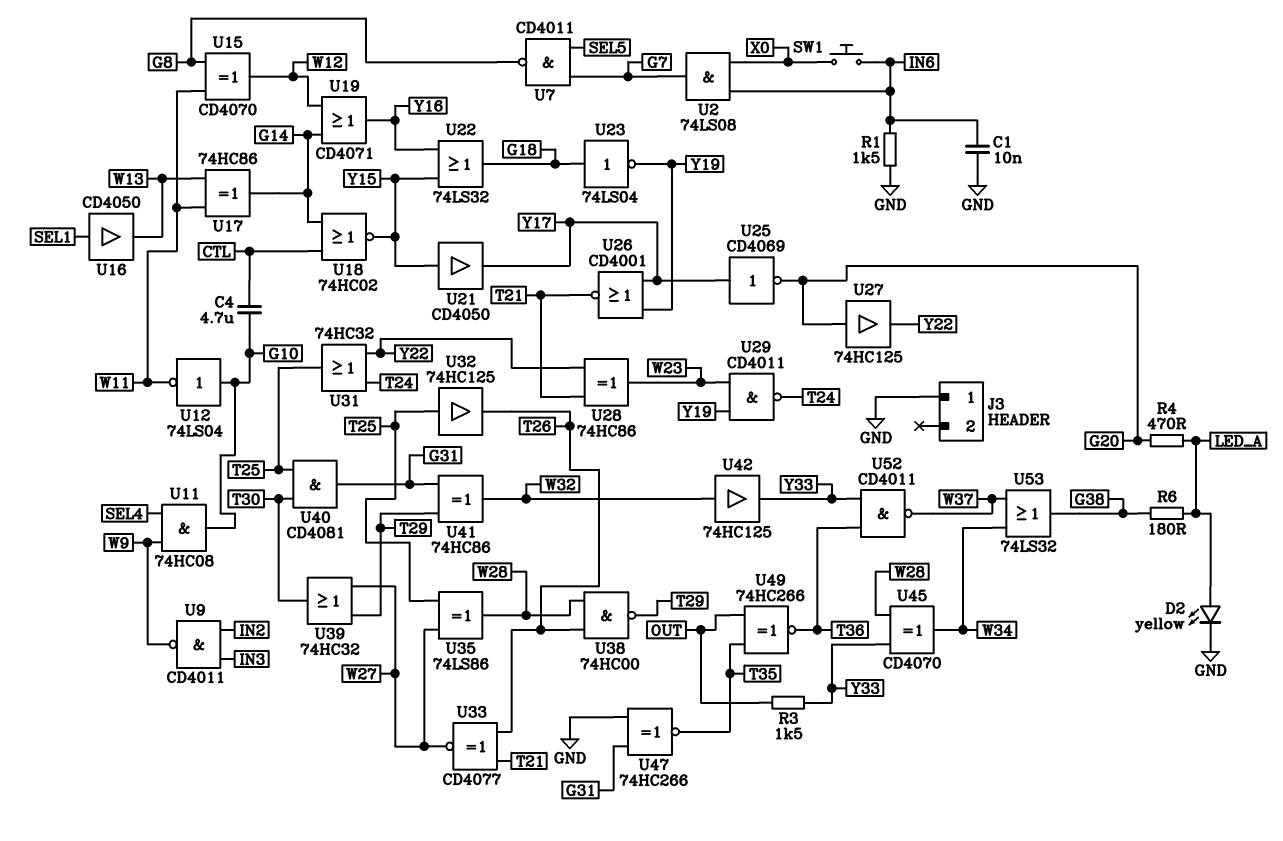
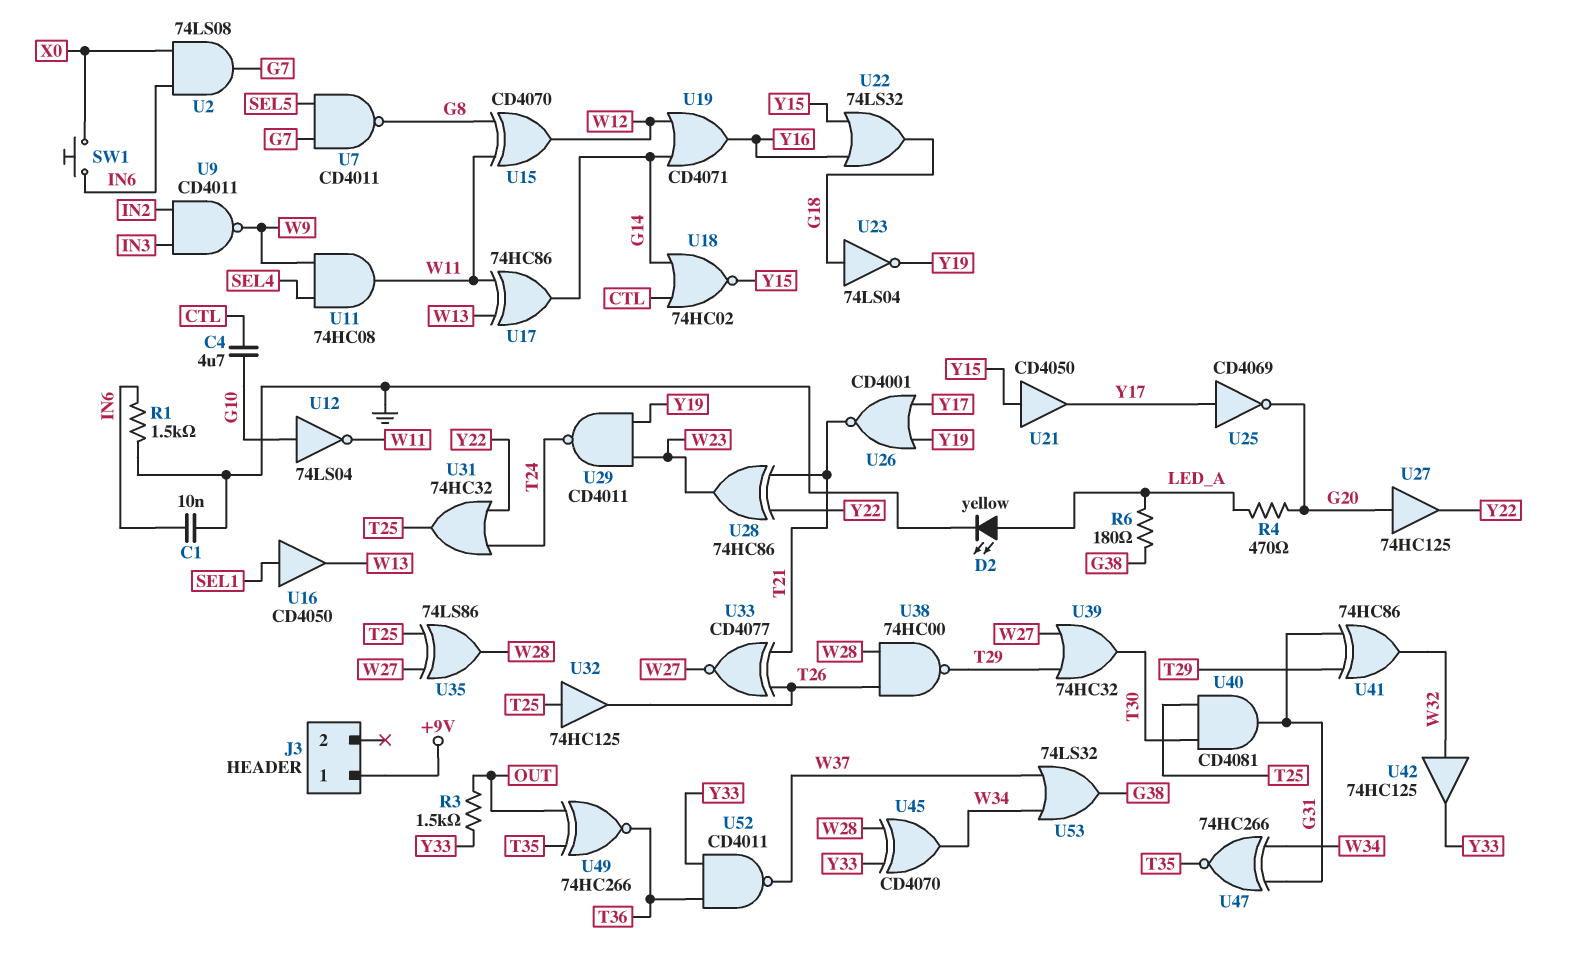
J3 pin 1: GND -> +9V
U11: AND 74HC08 (in SEL4, in W9, out G10) -> AND 74HC08 (in SEL4, in W9, out W11)
U47: XNOR 74HC266 (in G31, in GND, out T35) -> XNOR 74HC266 (in G31, in W34, out T35)

